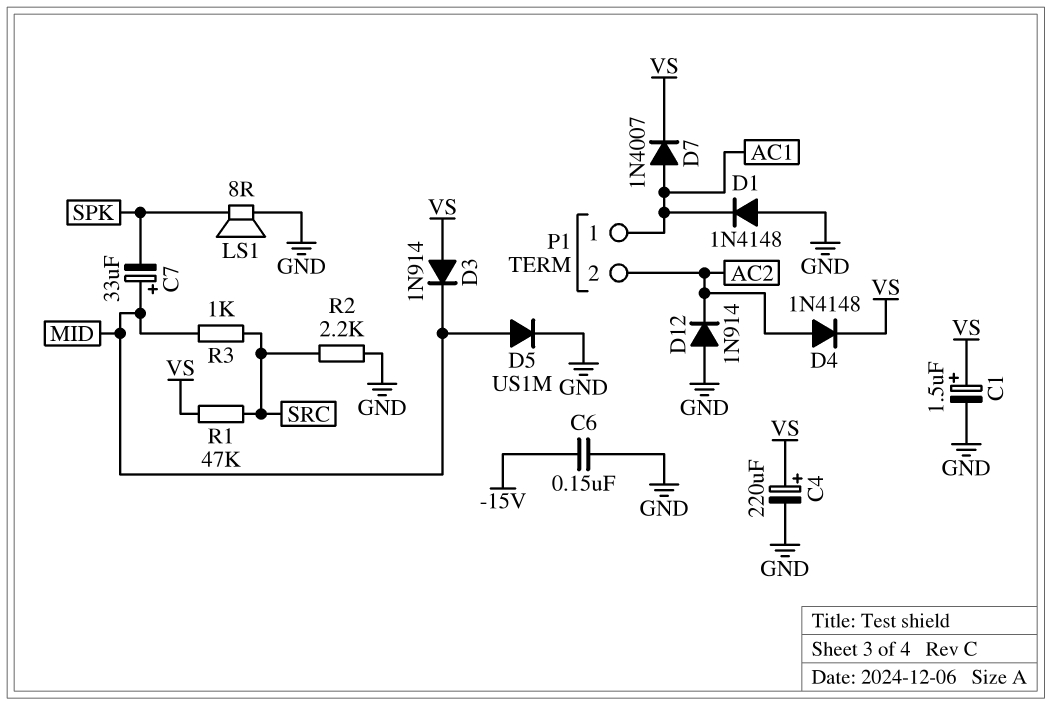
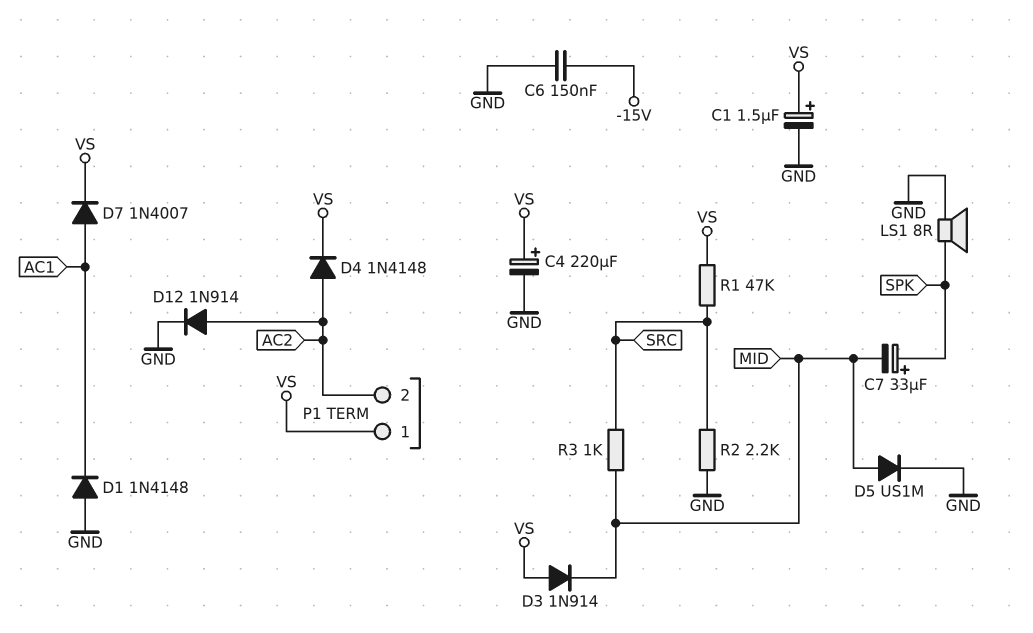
C7: 33uF (plus MID, minus SPK) -> 33uF (plus SPK, minus MID)
D12: diode 1N914 (A GND, K AC2) -> diode 1N914 (A AC2, K GND)
P1 pin 1: AC1 -> VS

